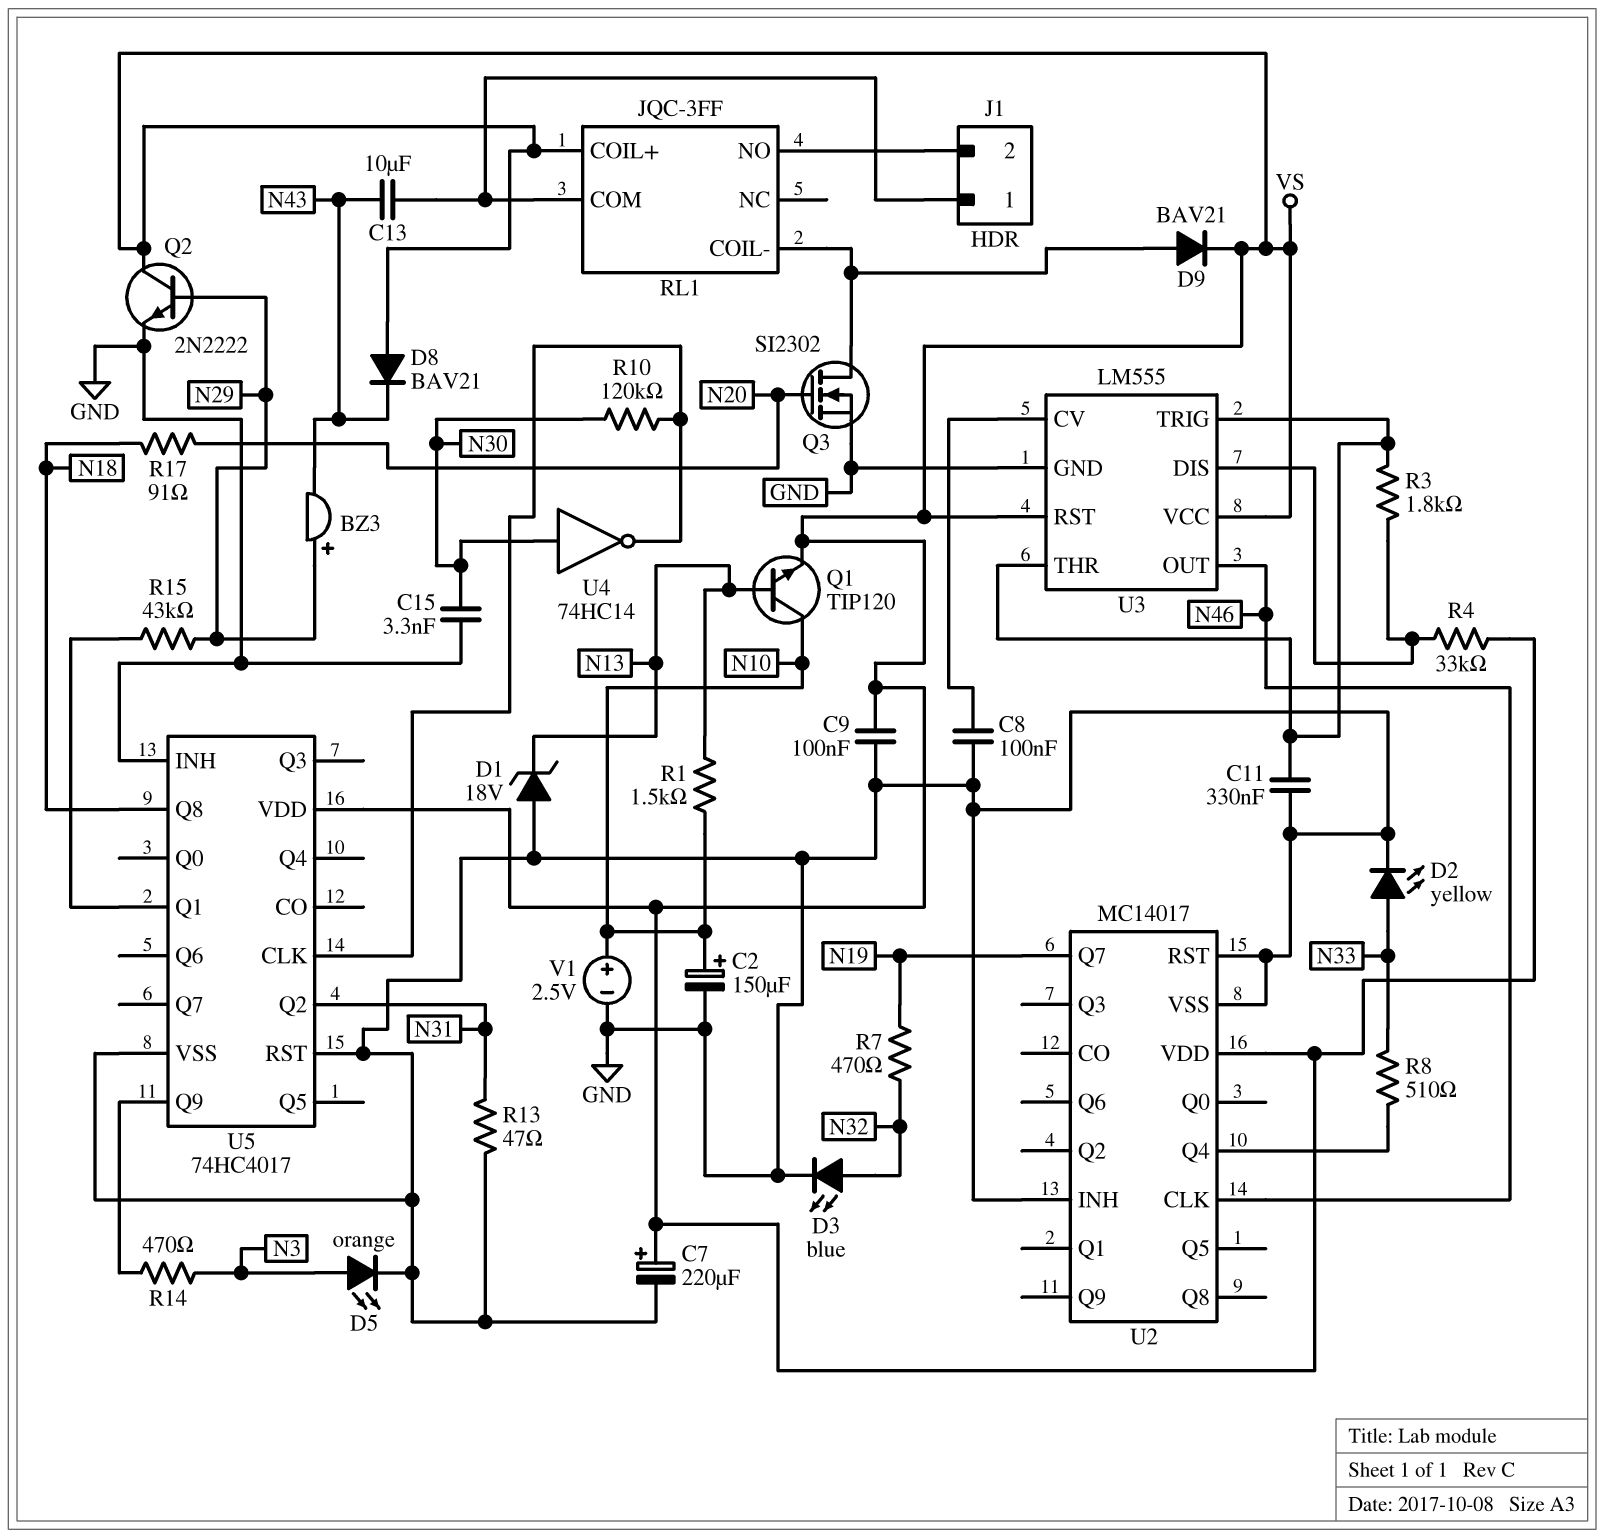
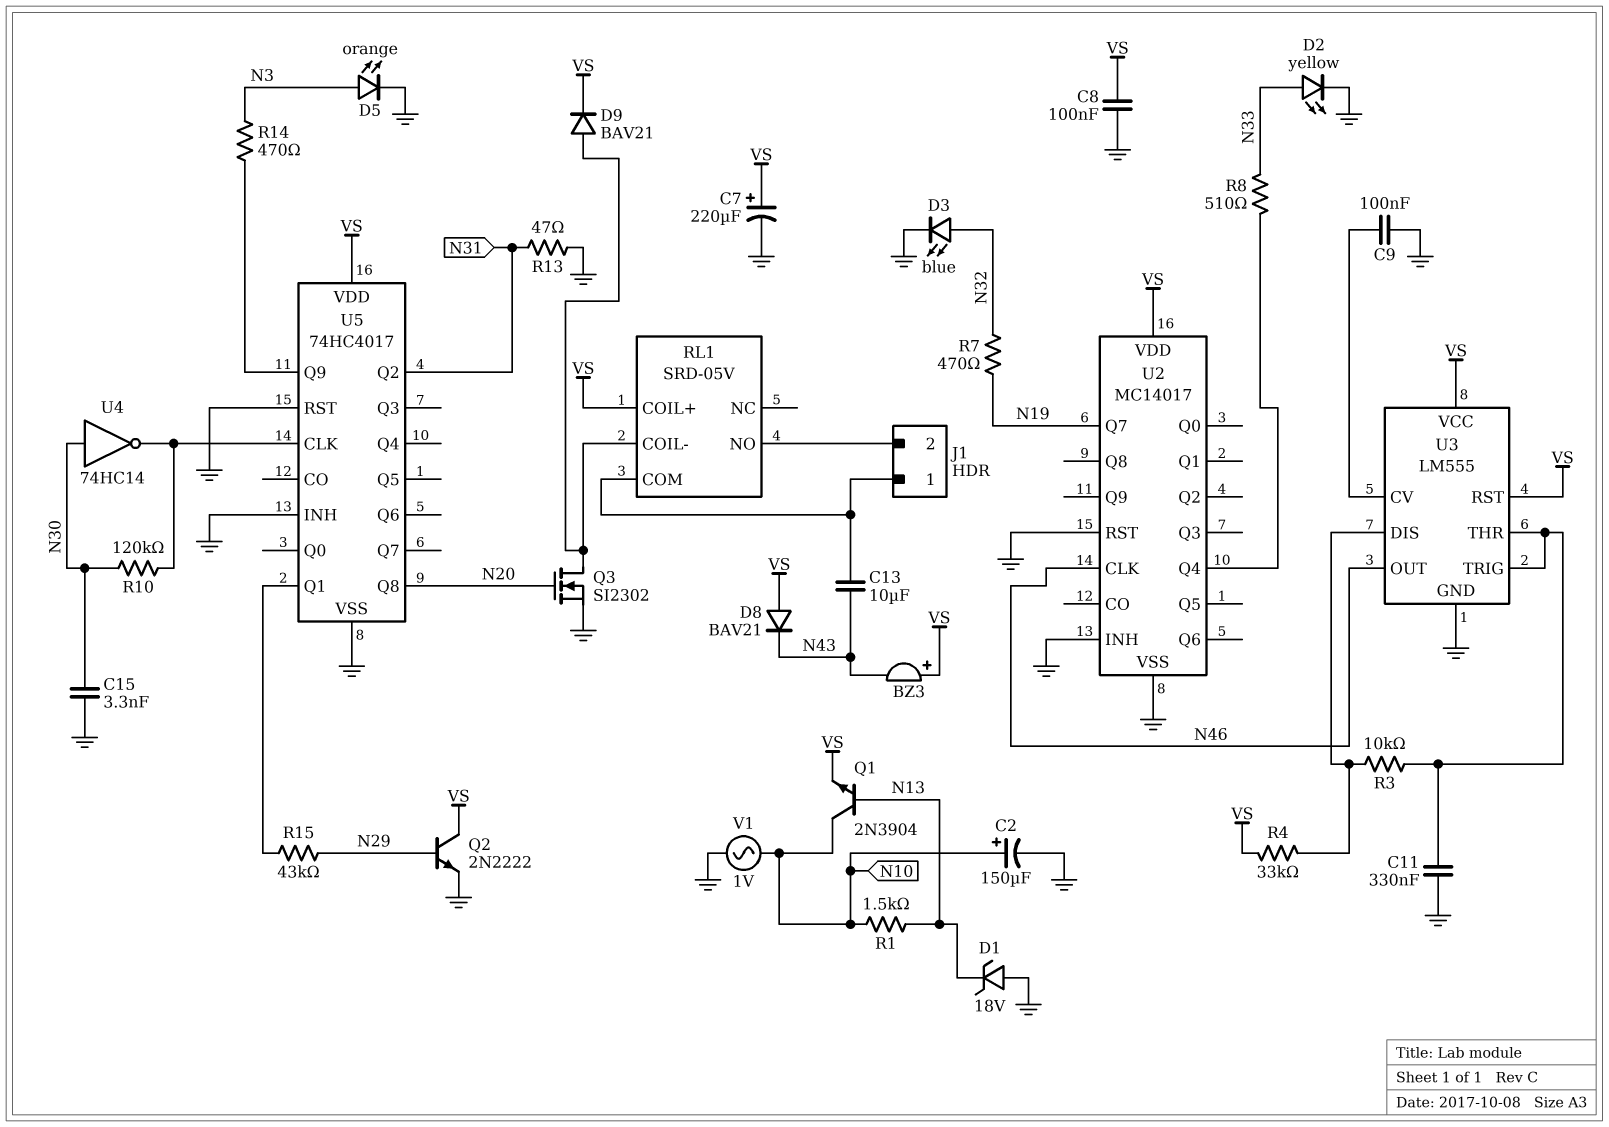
BZ3: buzzer (plus N29, minus N43) -> buzzer (plus VS, minus N43)
C8: 100nF (GND, U3/CV) -> 100nF (GND, VS)
C9: 100nF (GND, VS) -> 100nF (GND, U3/CV)
Q1: NPN TIP120 (B N13, C N10, E VS) -> NPN 2N3904 (B N13, C N10, E VS)
R3: 1.8k (U3/DIS, U3/THR) -> 10k (U3/DIS, U3/THR)
R17: 91 (N18, N20) -> none
RL1: JQC-3FF -> SRD-05V
U5 pin Q8: N18 -> N20
V1: 2.5V (plus N10, minus GND) -> AC 1V (GND, N10)

